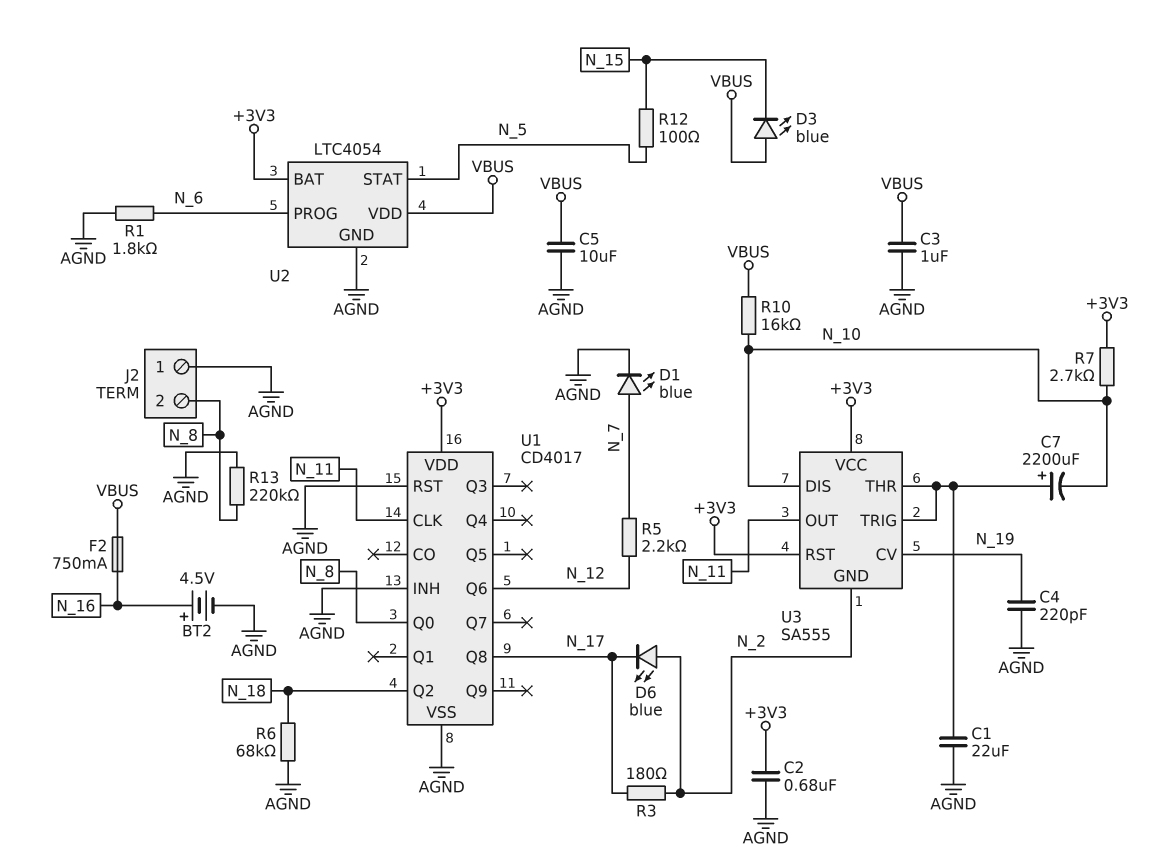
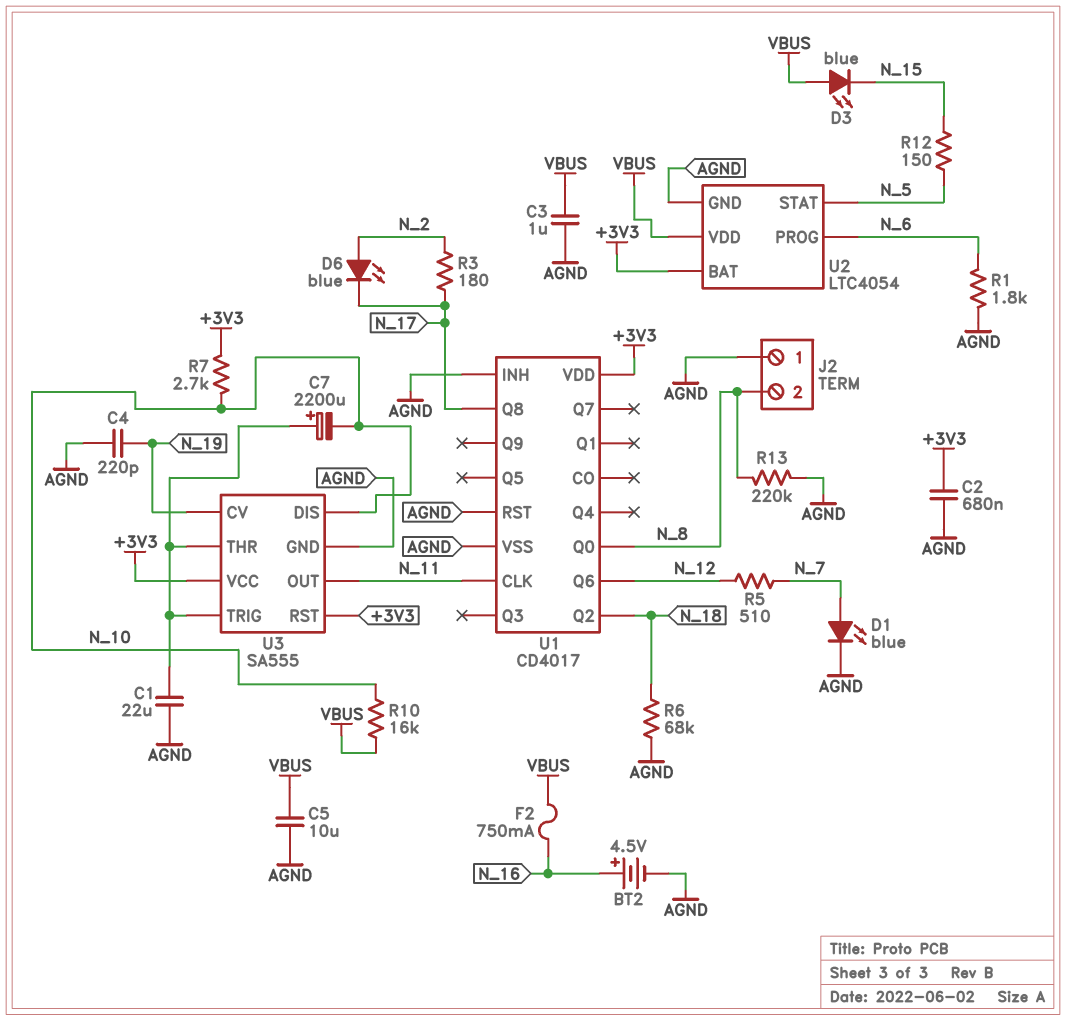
R5: 2.2k (N_7, N_12) -> 510 (N_7, N_12)
R12: 100 (N_5, N_15) -> 150 (N_5, N_15)
U3 pin GND: N_2 -> AGND

